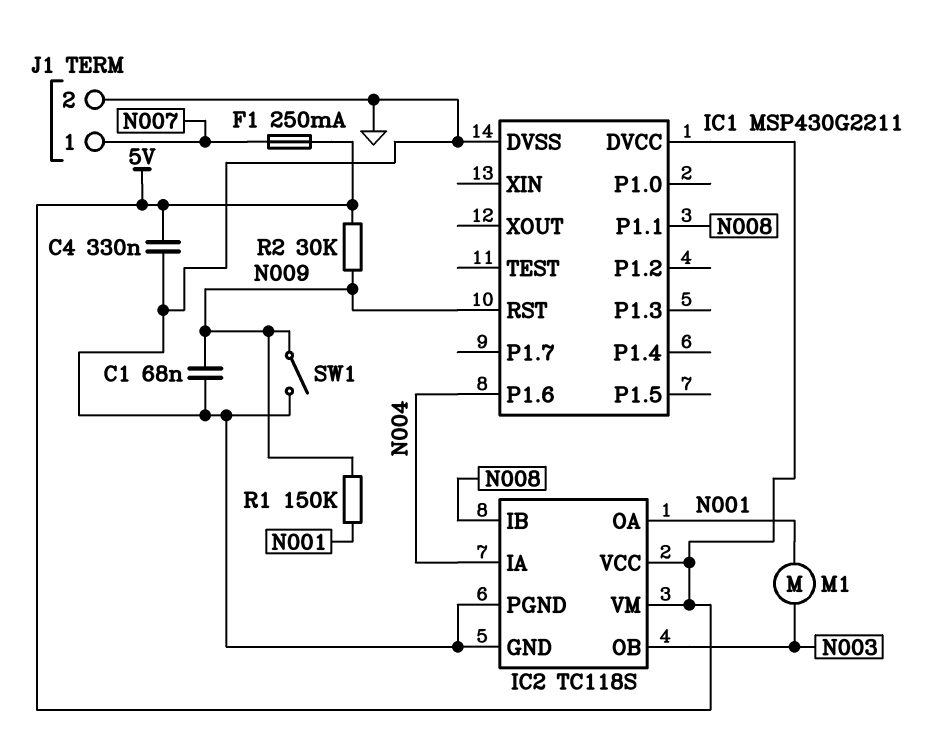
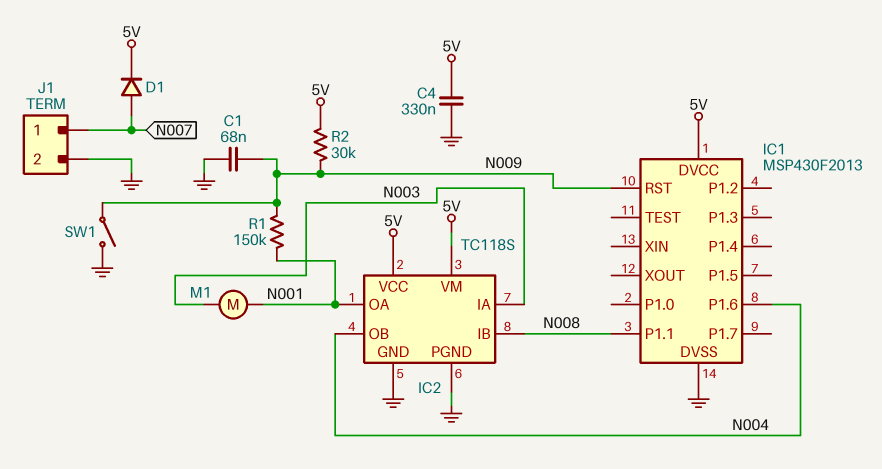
D1: none -> diode (A N007, K 5V)
F1: 250mA (5V, N007) -> none
IC1: MSP430G2211 -> MSP430F2013
IC2 pin IA: N004 -> N003
IC2 pin OB: N003 -> N004

